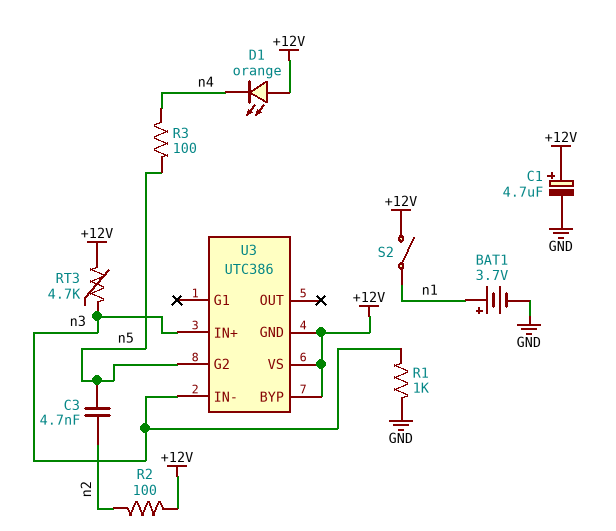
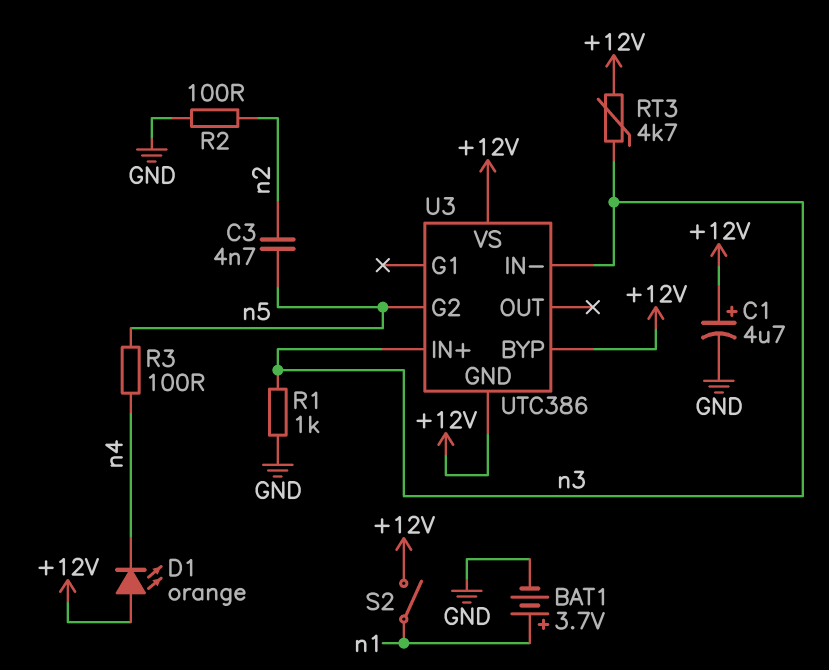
R2: 100 (+12V, n2) -> 100 (GND, n2)

